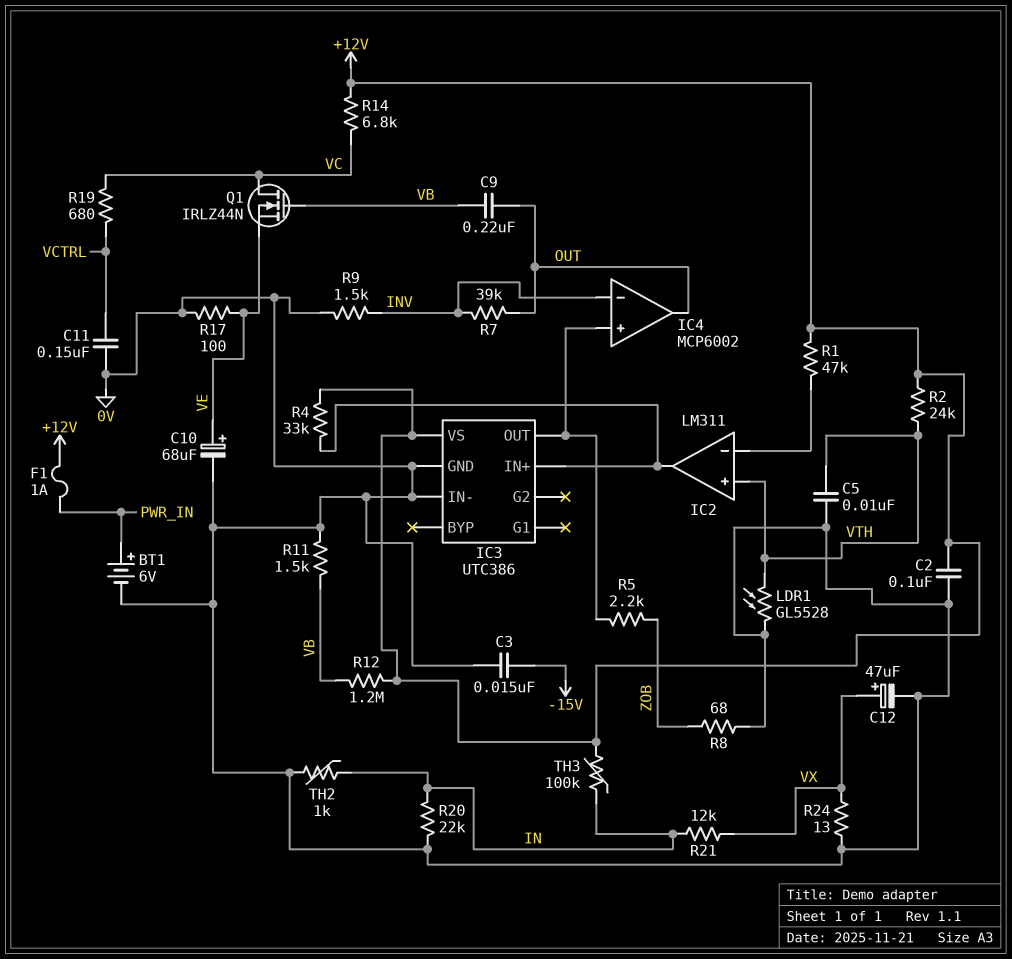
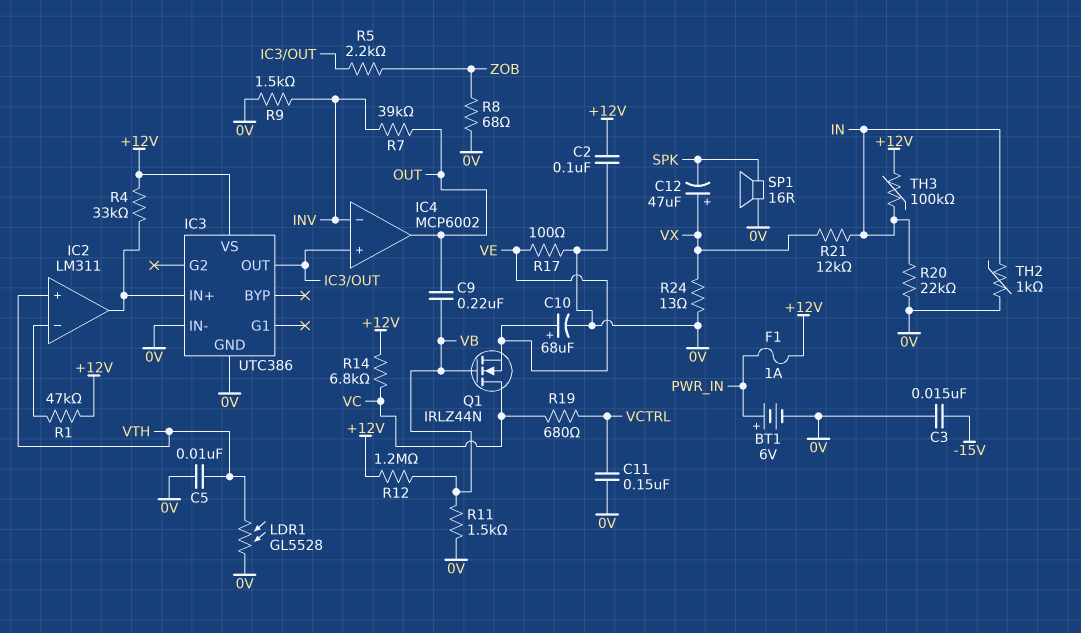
C12: 47uF (plus VX, minus 0V) -> 47uF (plus VX, minus SPK)
R2: 24k (+12V, VTH) -> none
SP1: none -> speaker 16R (0V, SPK)

